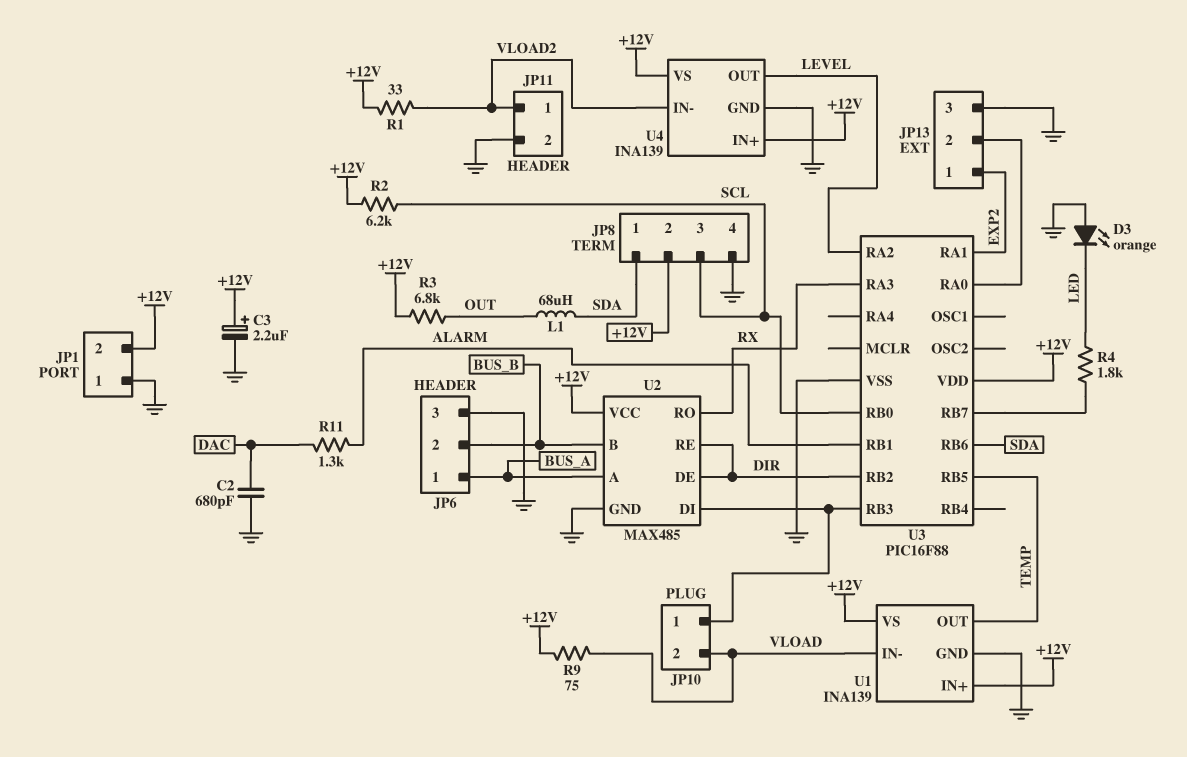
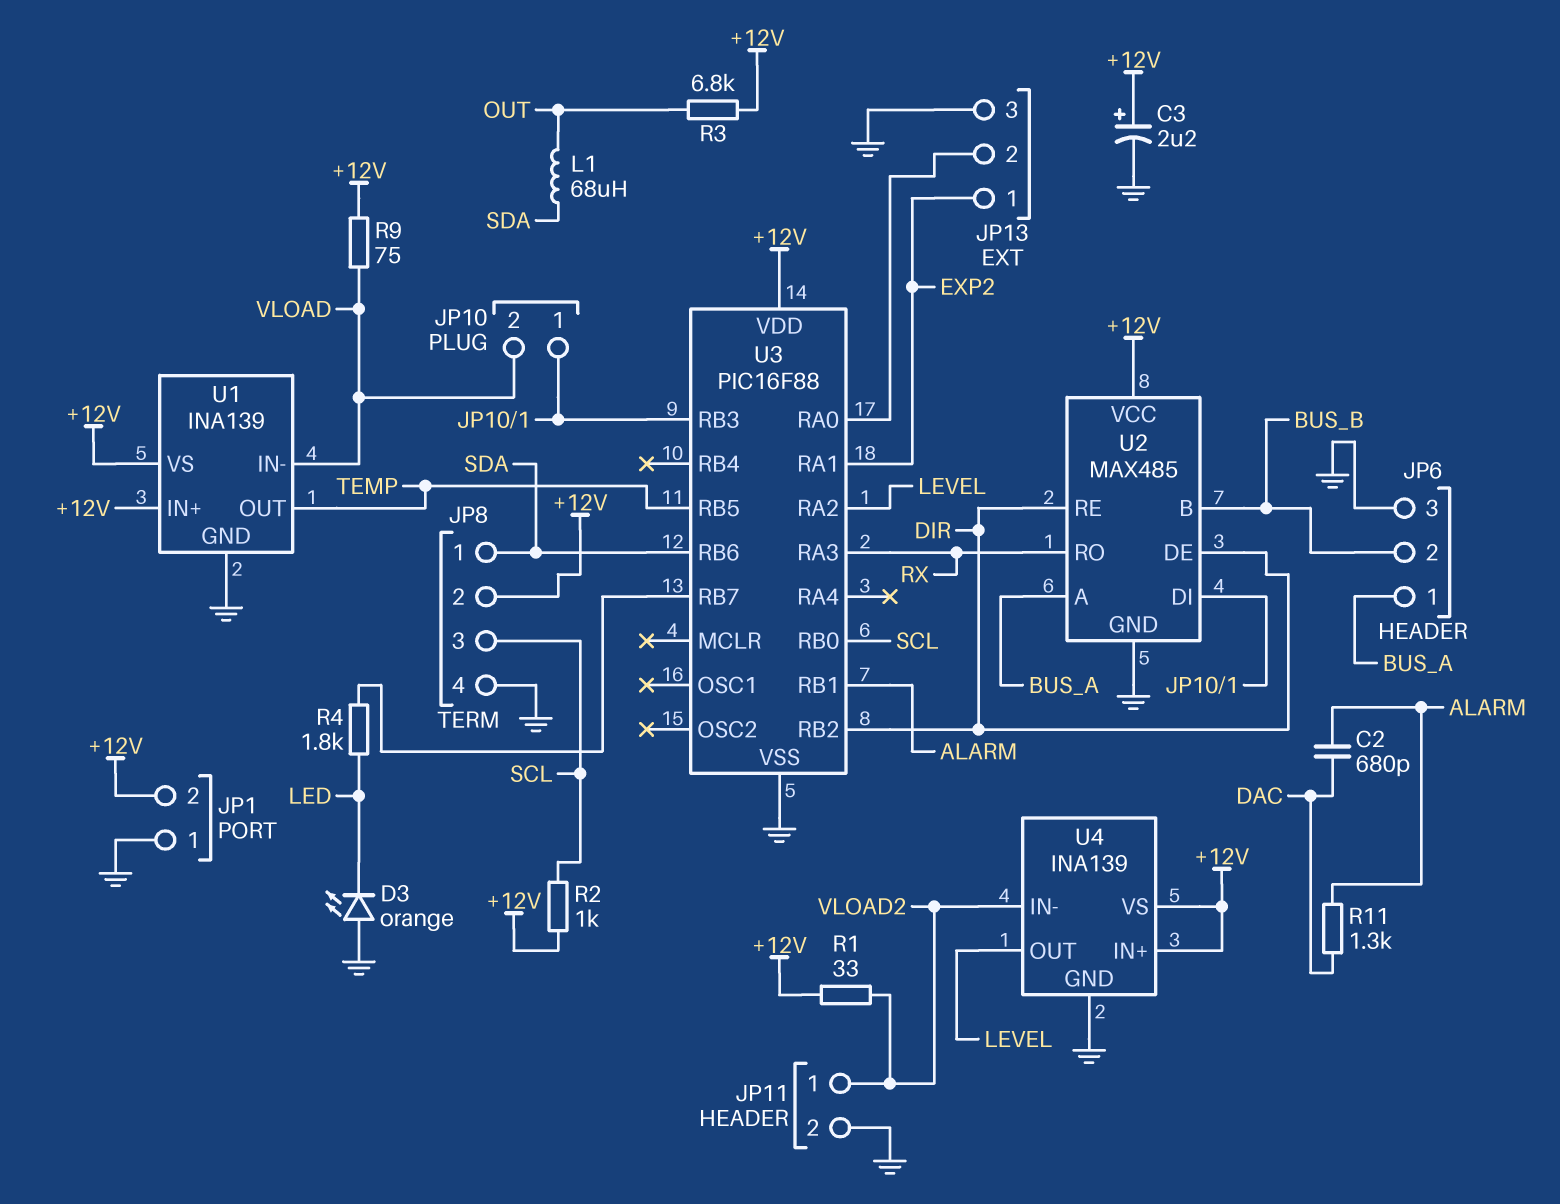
C2: 680pF (DAC, GND) -> 680pF (ALARM, DAC)
R2: 6.2k (+12V, SCL) -> 1k (+12V, SCL)

